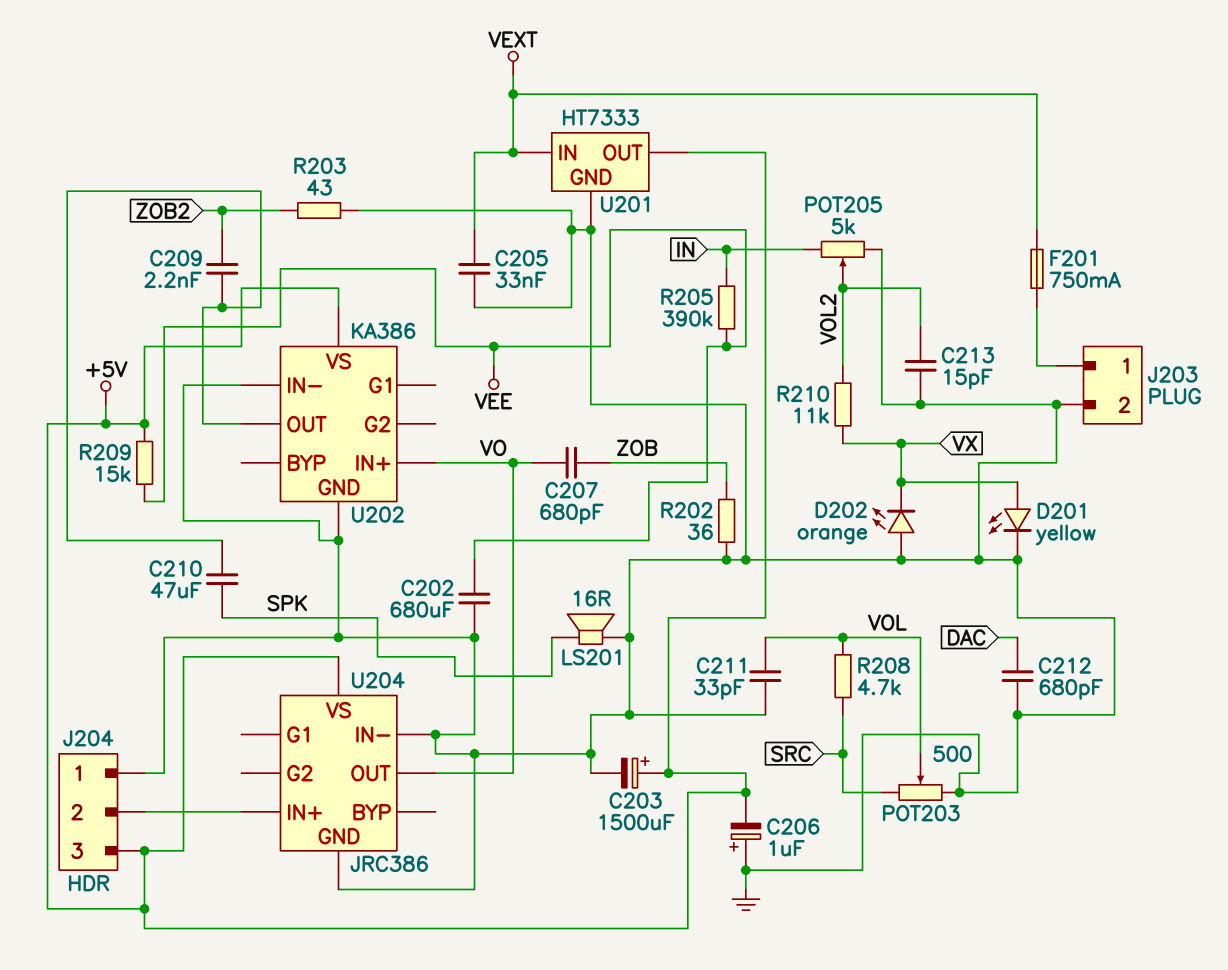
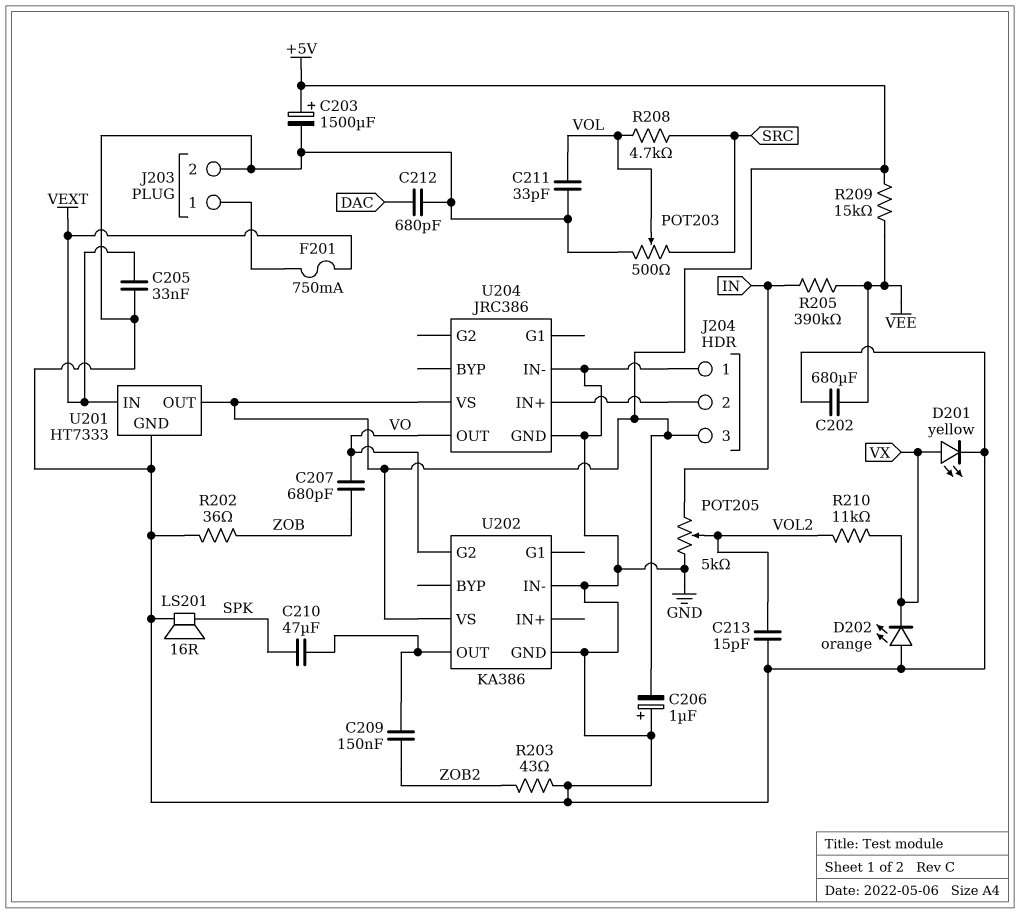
C209: 2.2nF (U202/OUT, ZOB2) -> 150nF (U202/OUT, ZOB2)
U202 pin G2: none -> VO
U202 pin IN+: VO -> none

